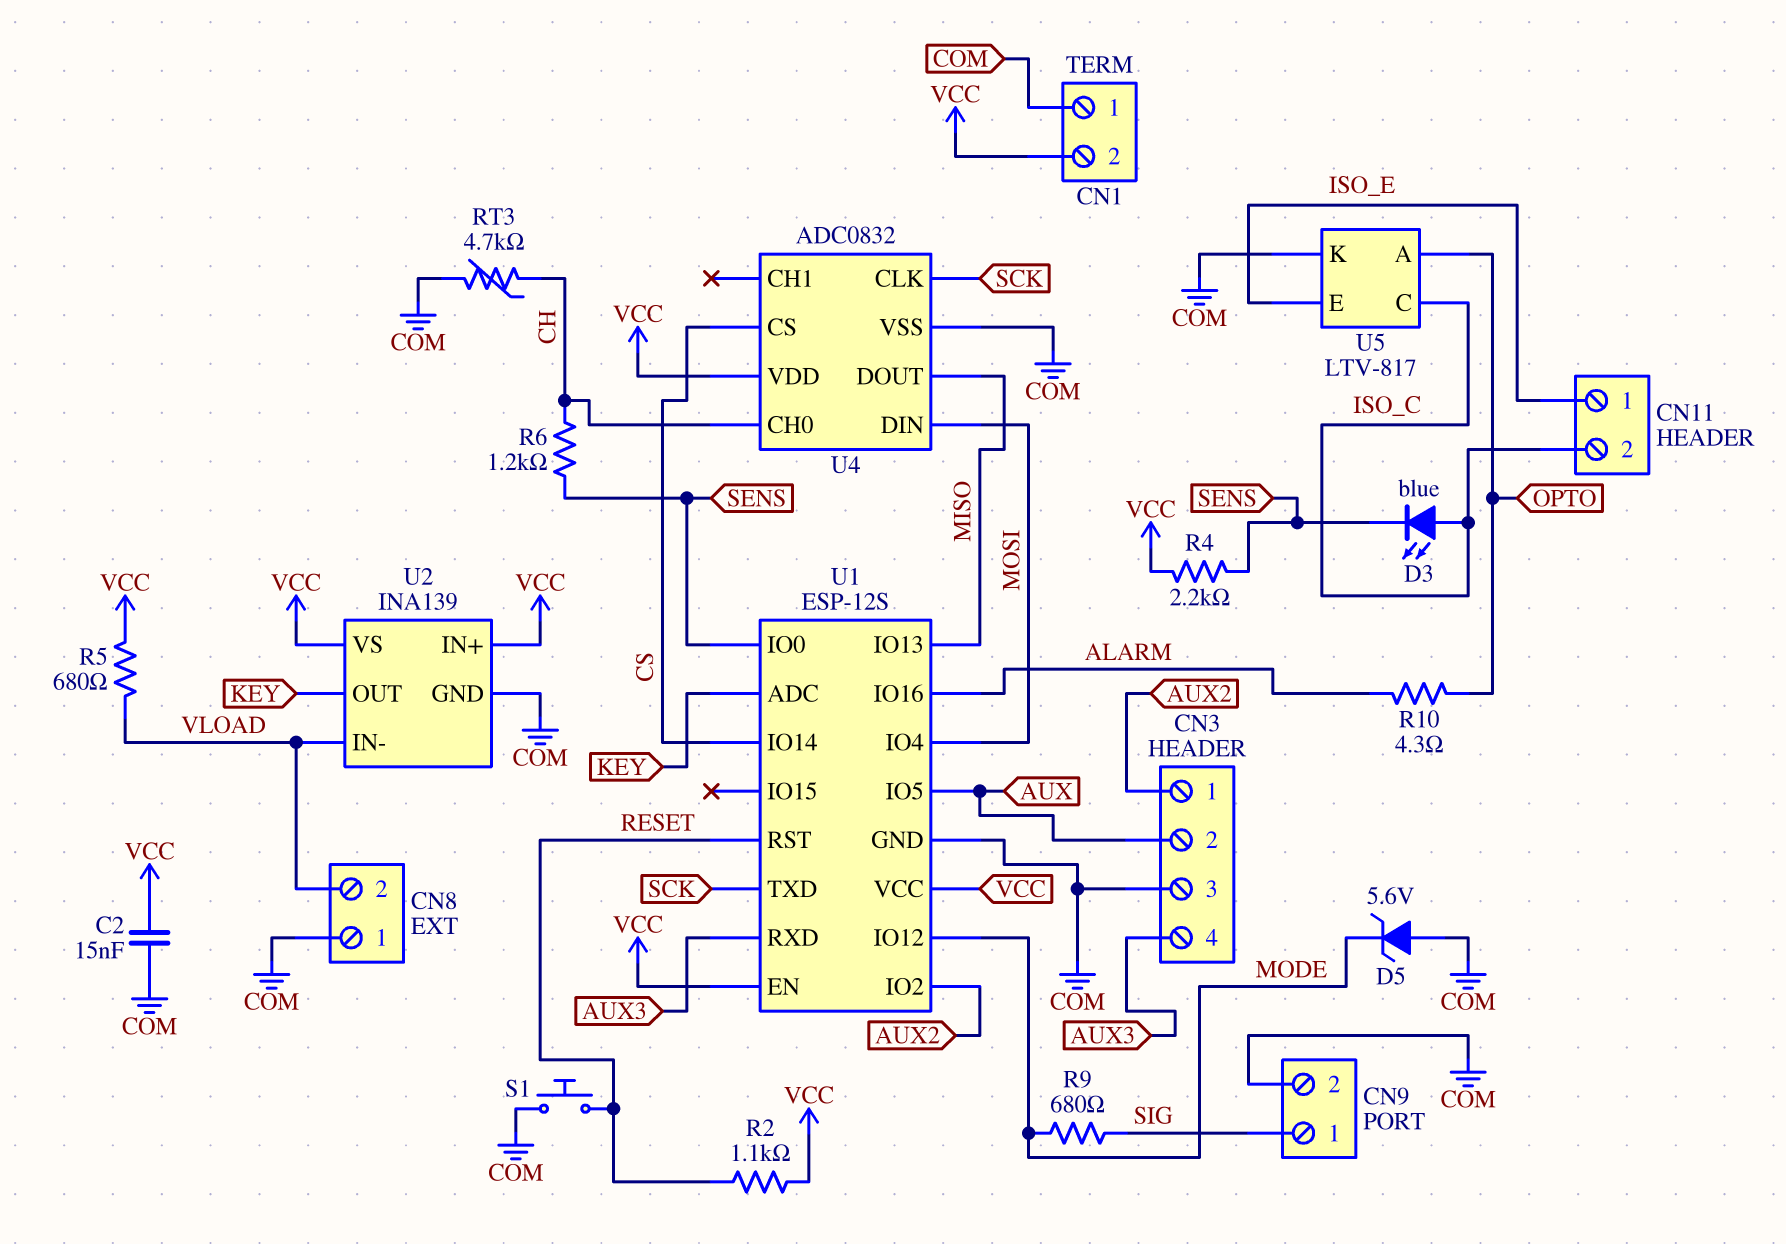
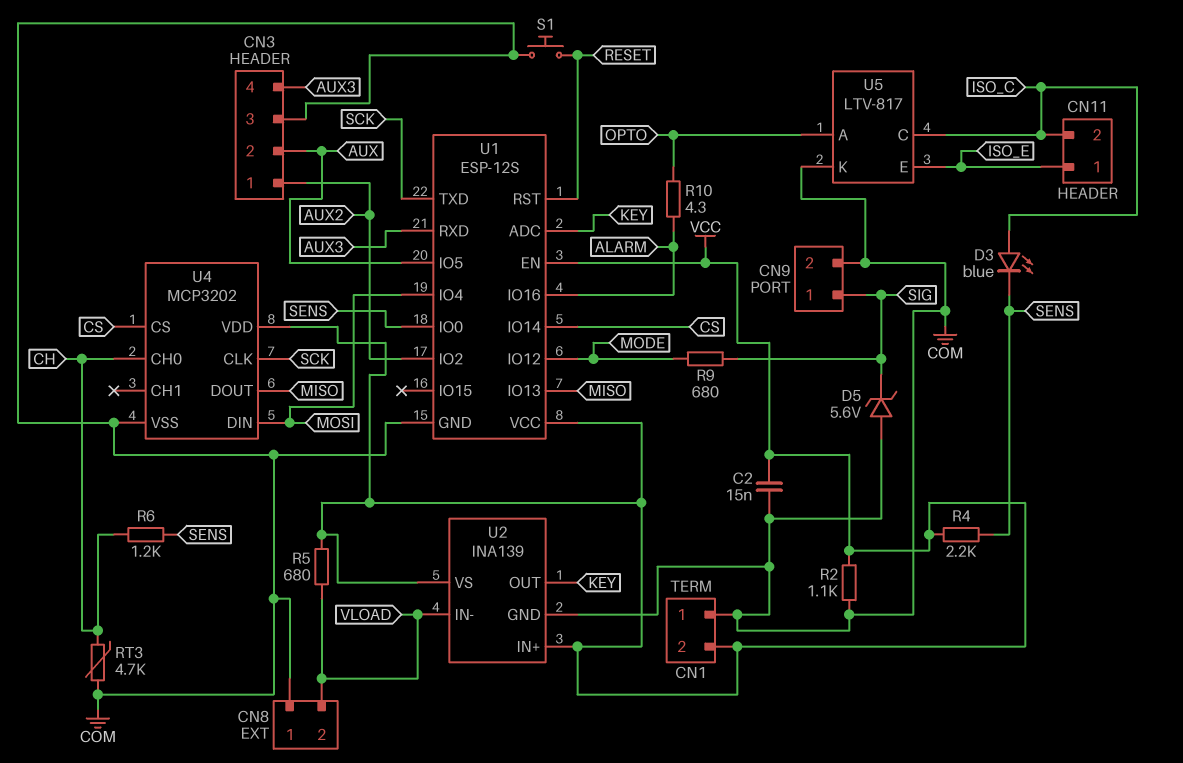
D5: zener 5.6V (A COM, K MODE) -> zener 5.6V (A COM, K SIG)
R2: 1.1k (RESET, VCC) -> 1.1k (COM, VCC)
U4: ADC0832 -> MCP3202

